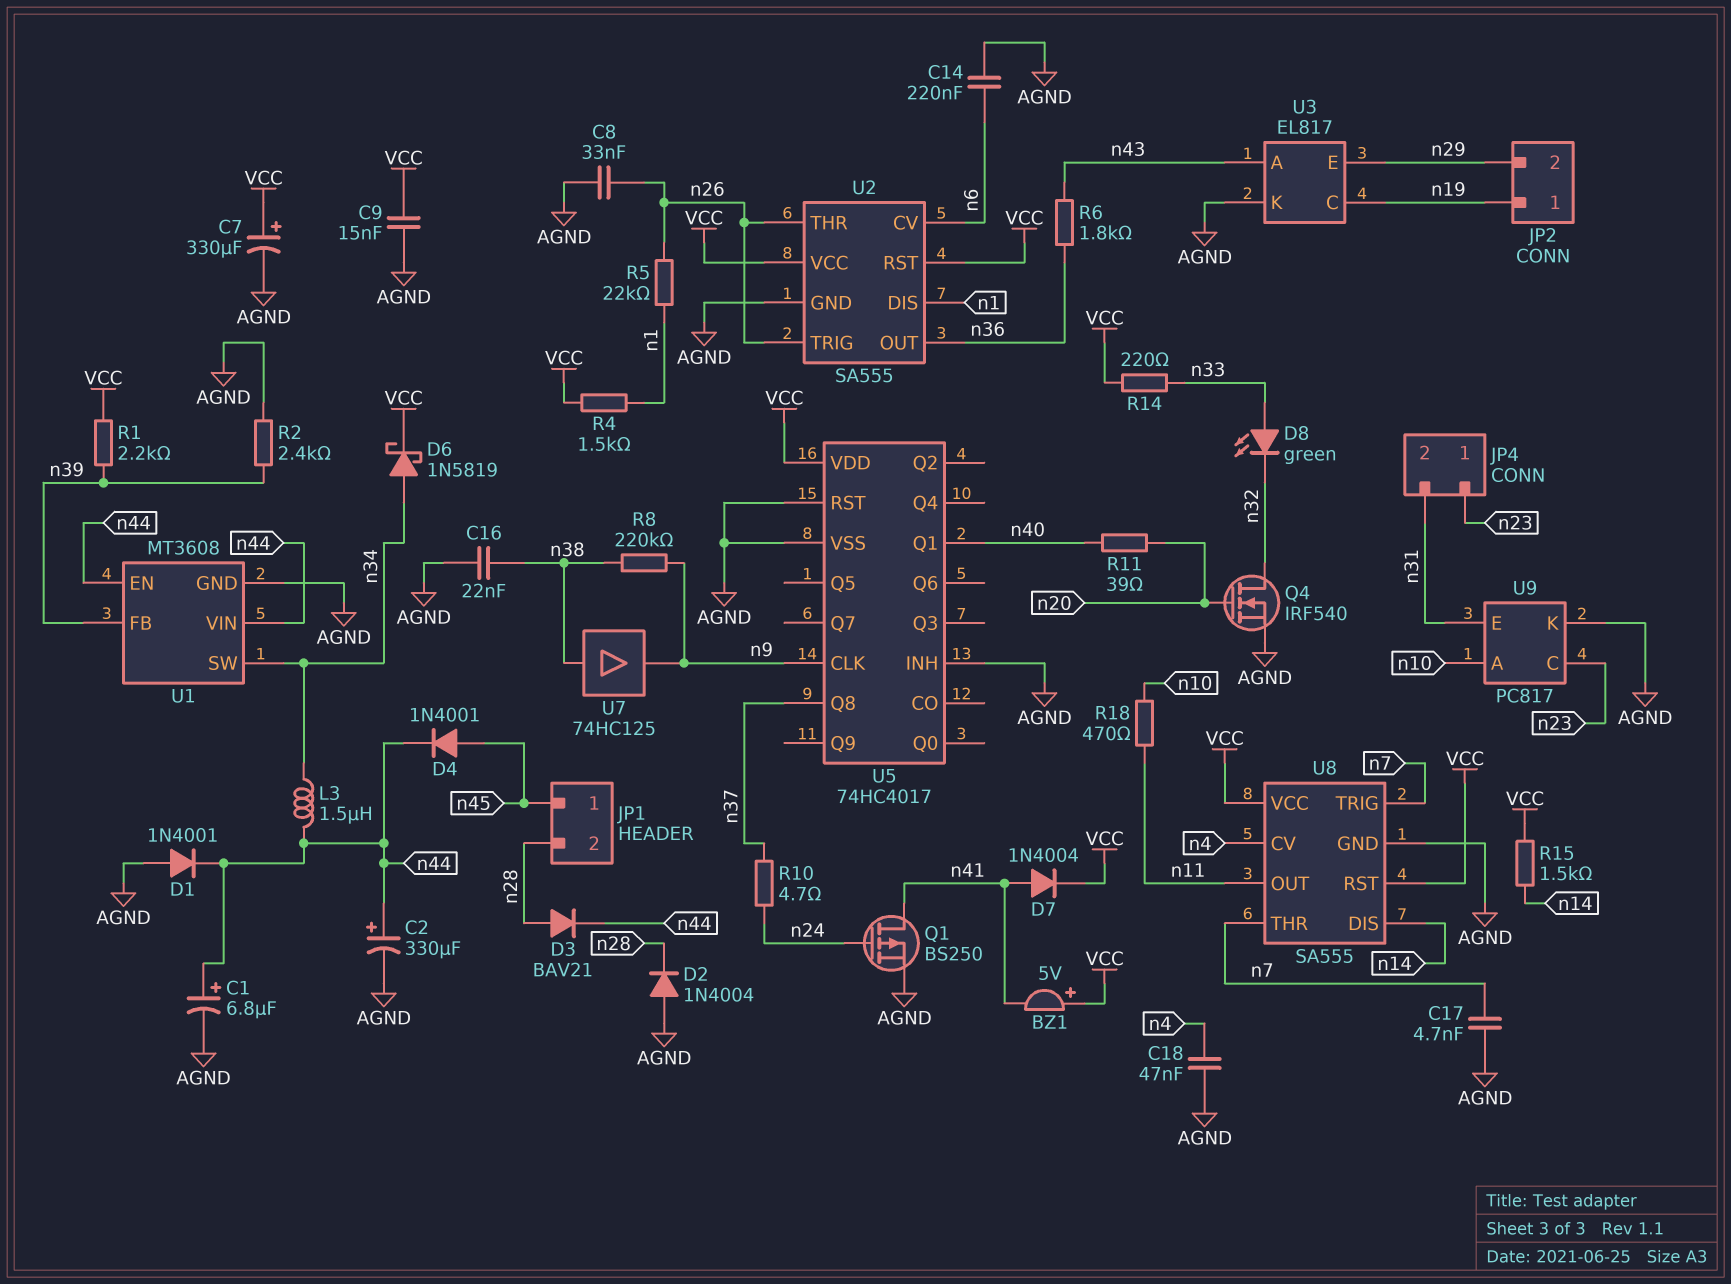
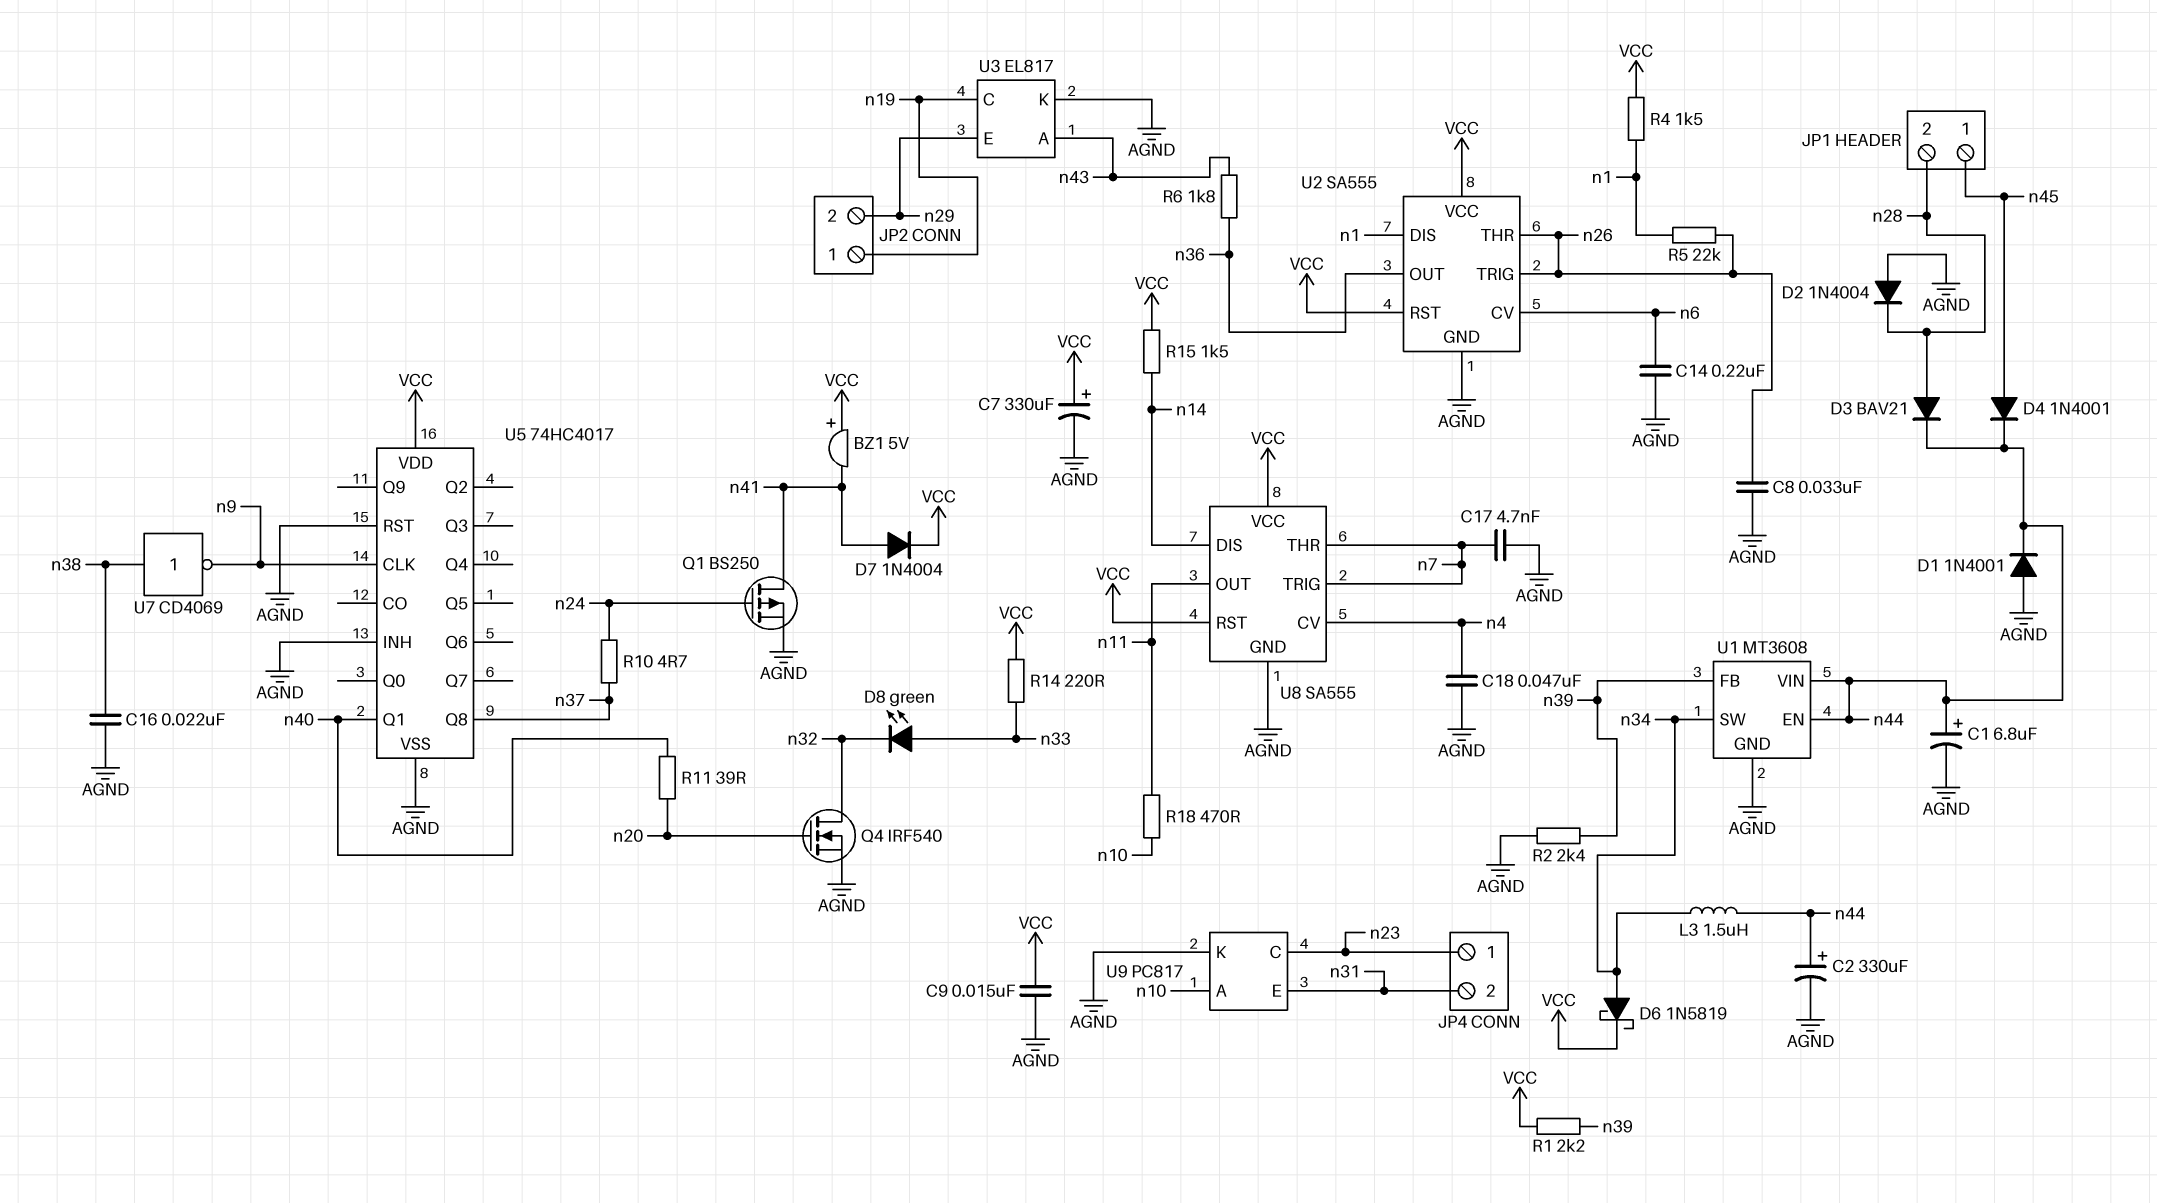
R8: 220k (n9, n38) -> none
U7: buffer 74HC125 (in n38, out n9) -> NOT CD4069 (in n38, out n9)

